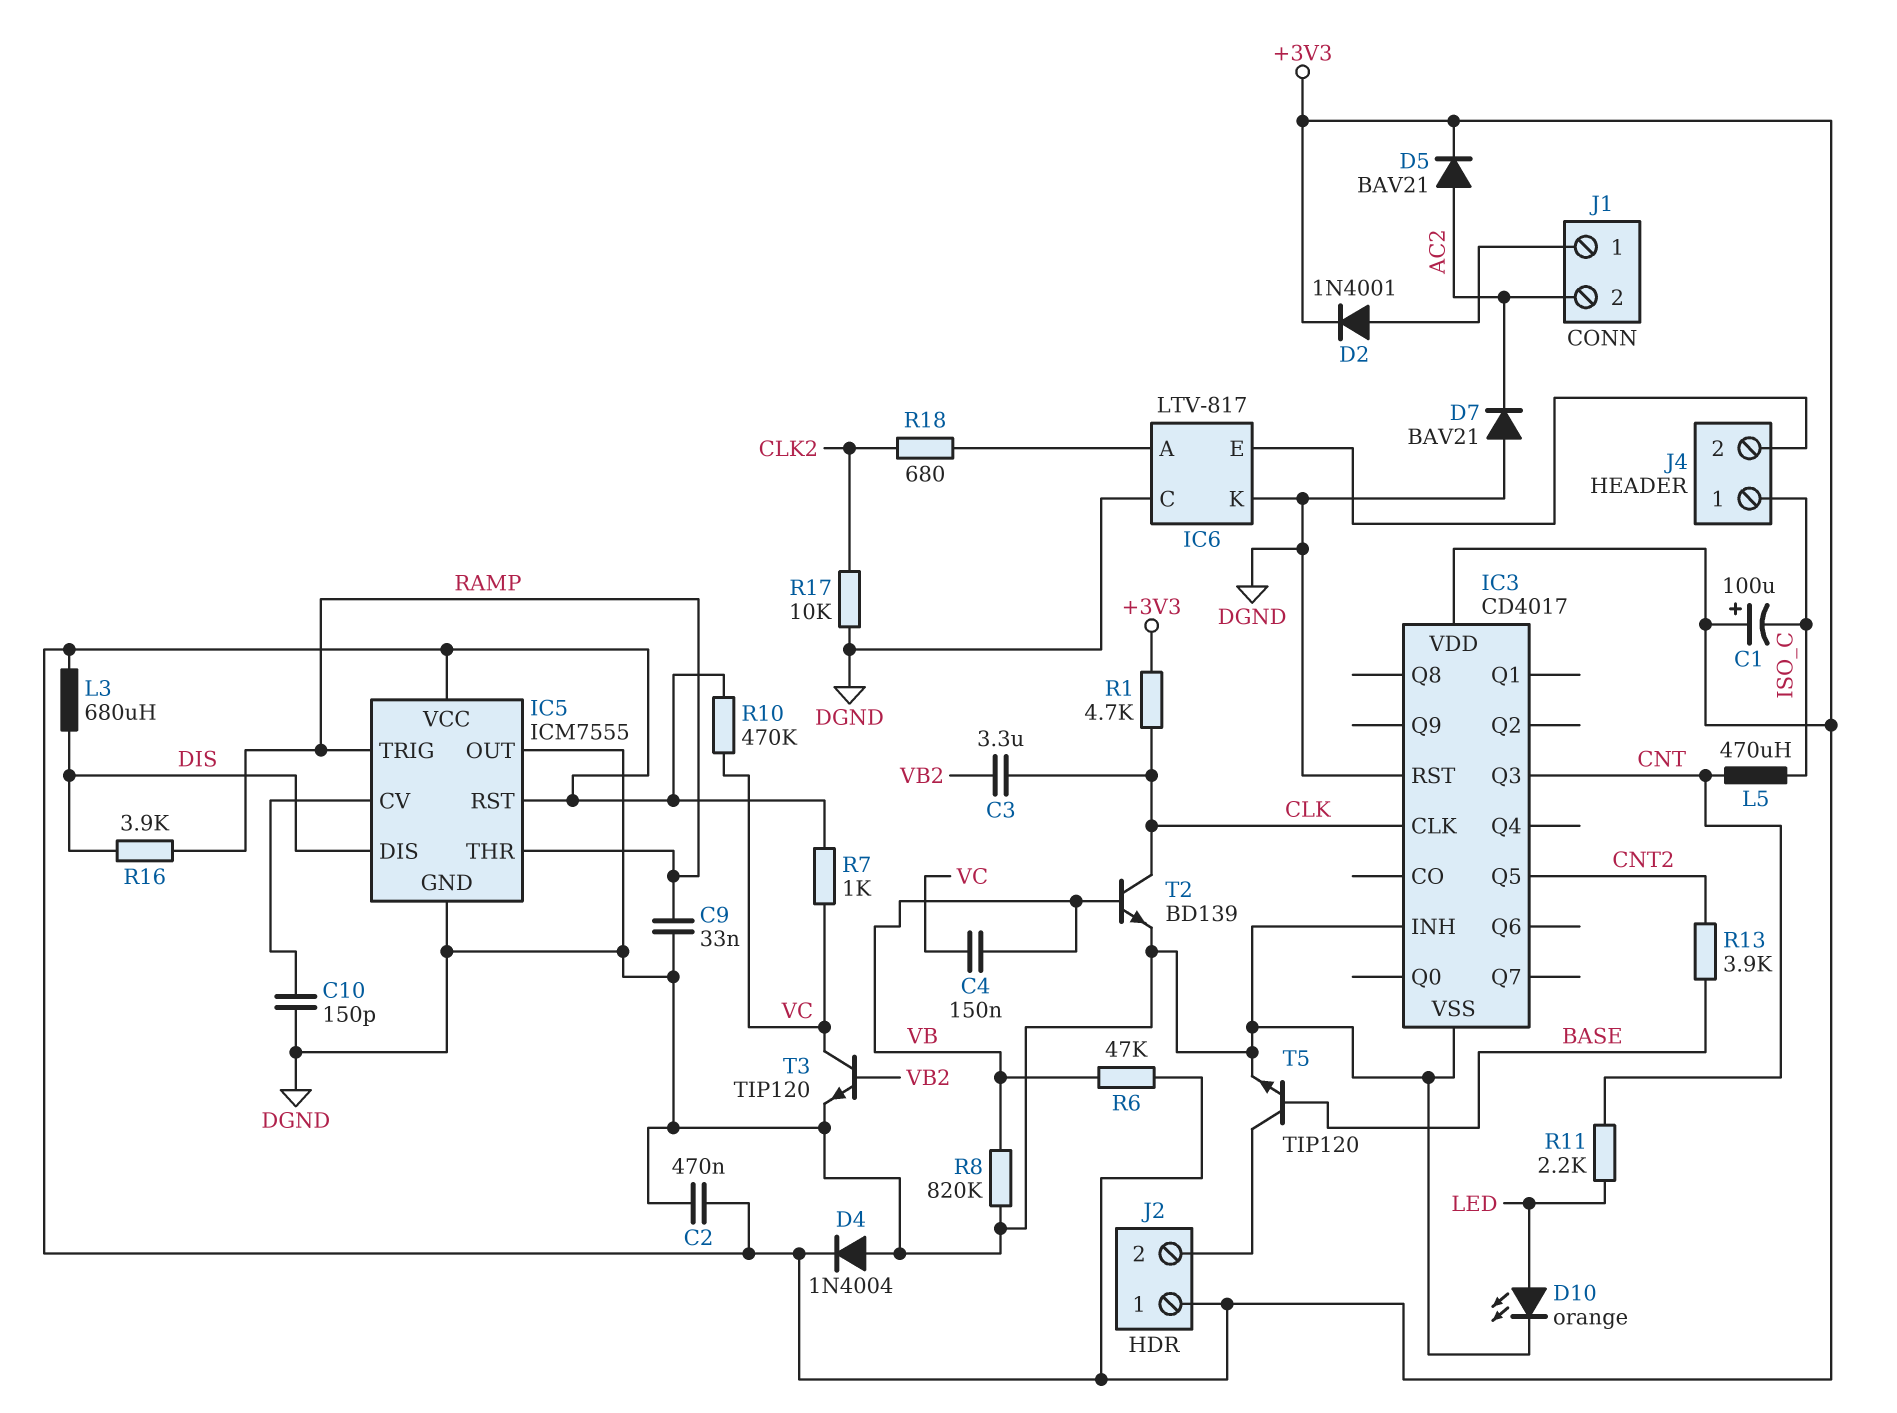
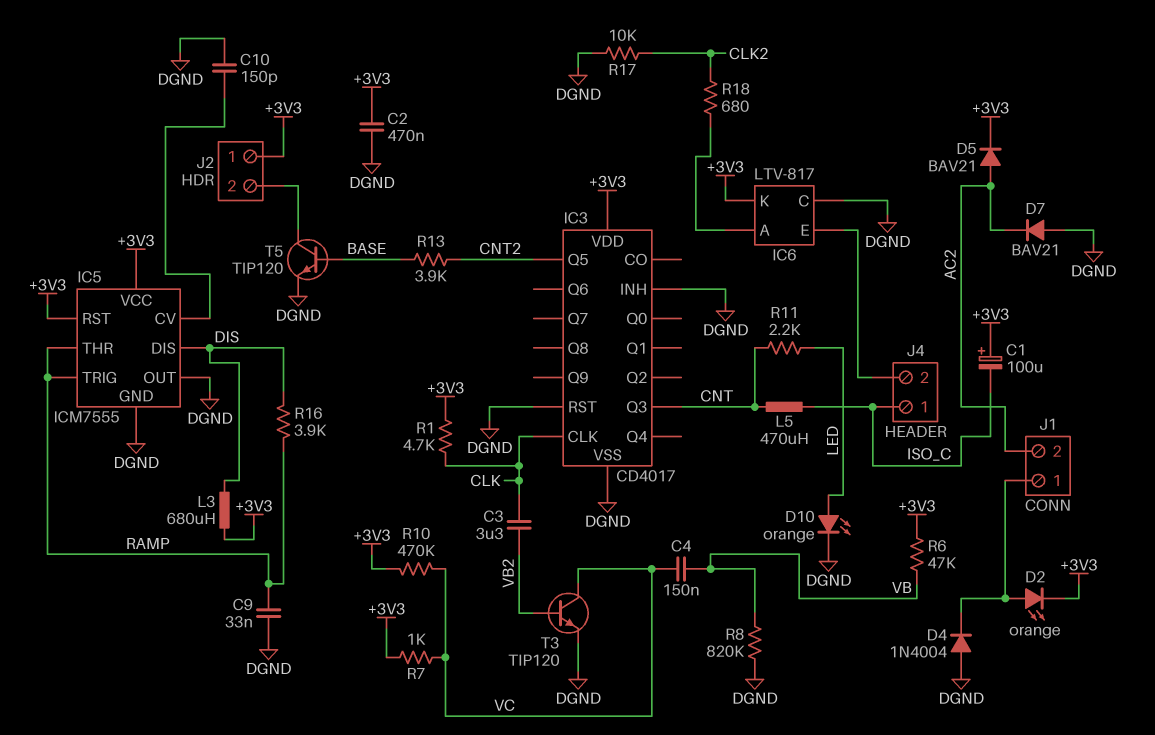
D2: diode 1N4001 (A J1/1, K +3V3) -> LED orange (A J1/1, K +3V3)
D4: diode 1N4004 (A DGND, K +3V3) -> diode 1N4004 (A DGND, K J1/1)
IC6 pin K: DGND -> +3V3
T2: NPN BD139 (B VB, C CLK, E DGND) -> none

